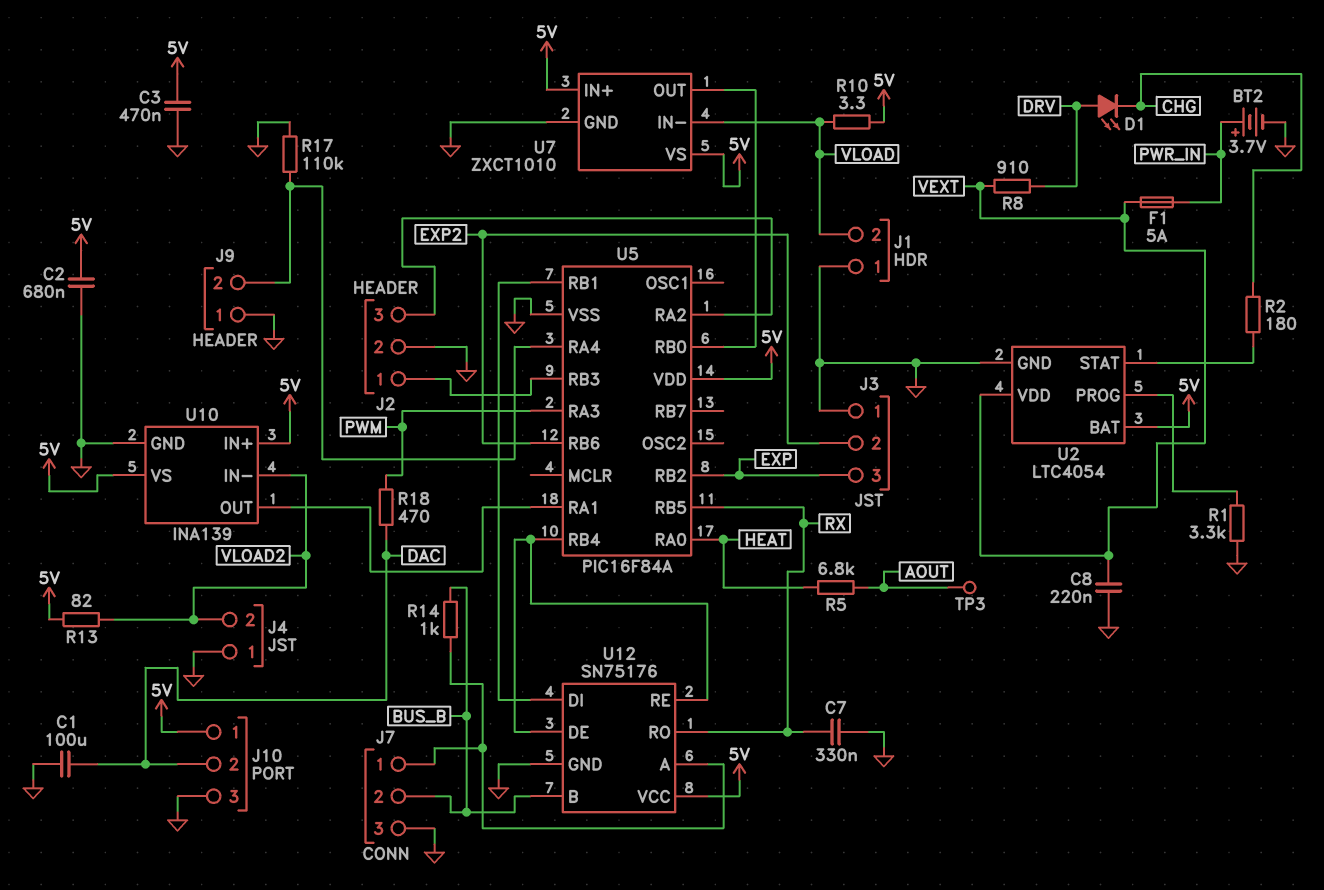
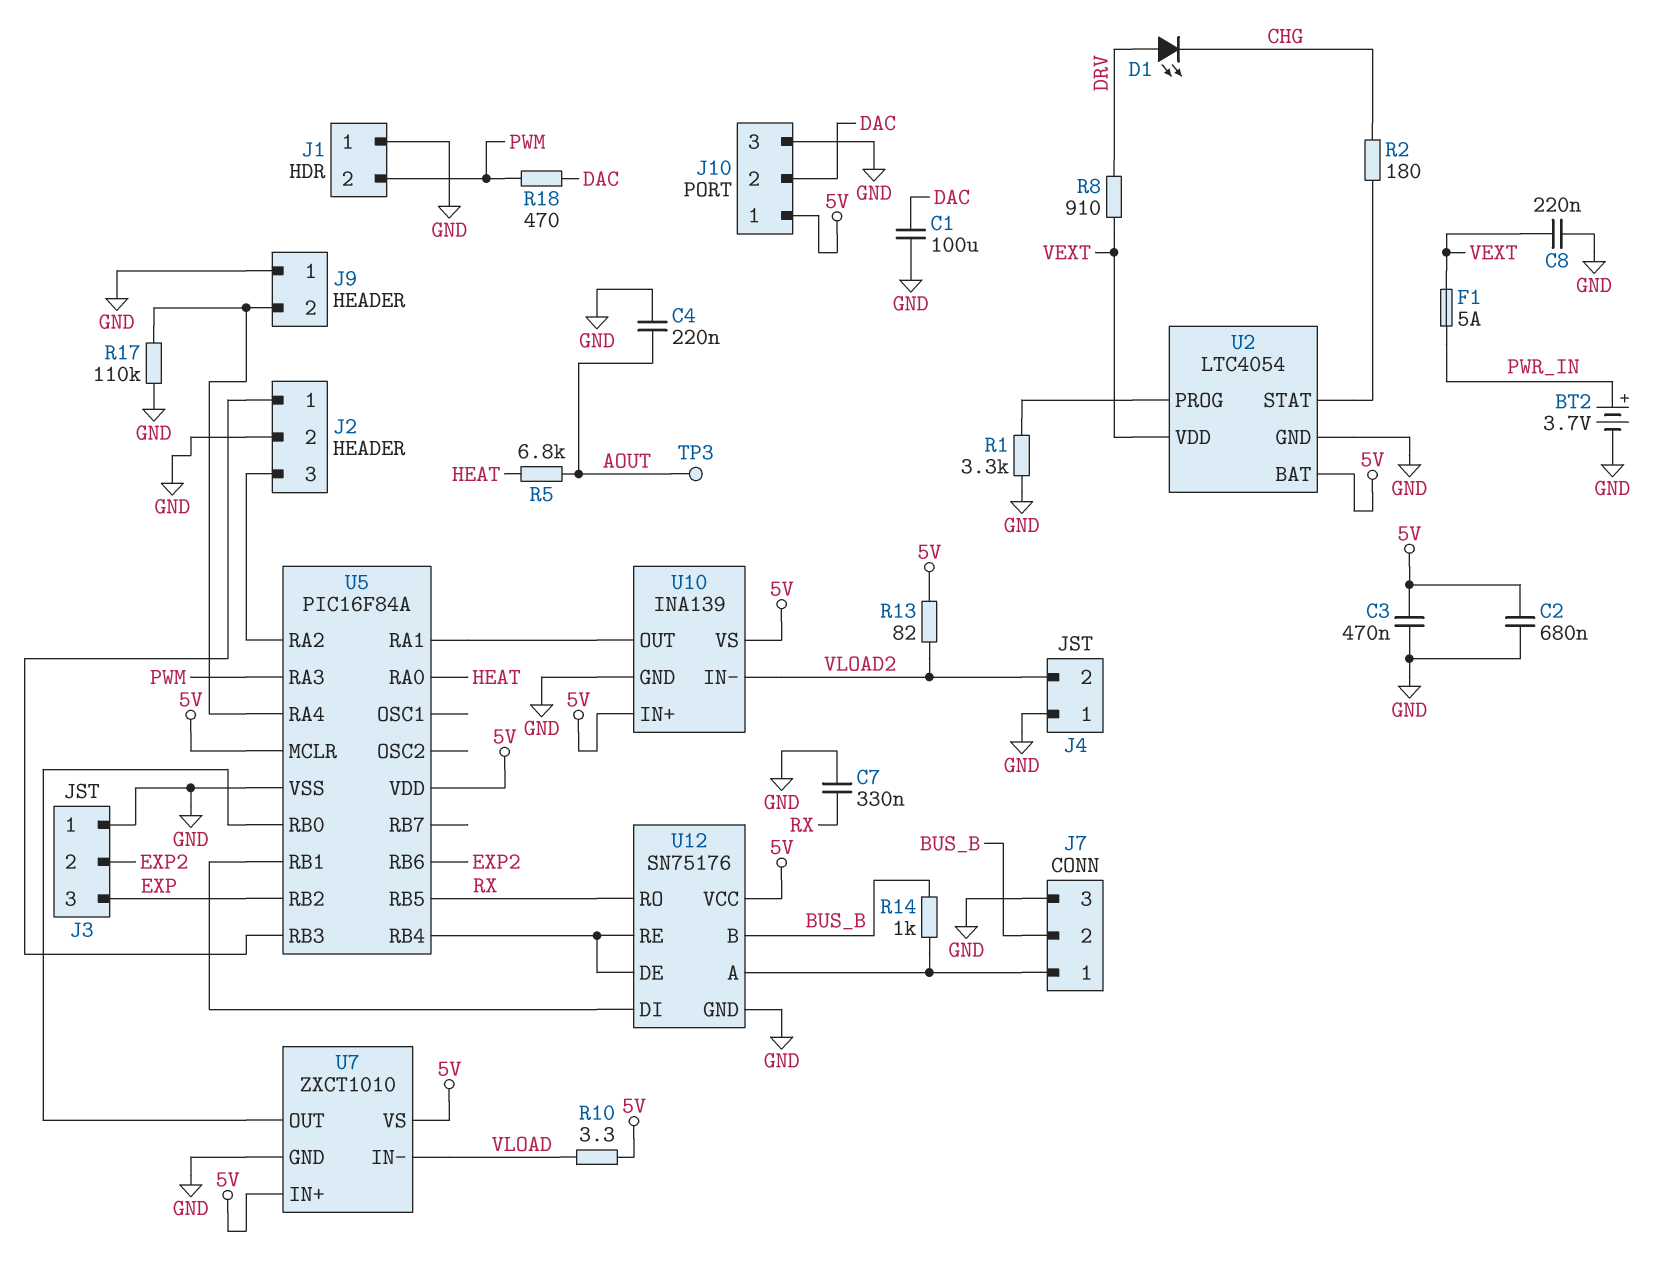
C4: none -> 220nF (AOUT, GND)
J1 pin 2: VLOAD -> PWM
U5 pin MCLR: none -> 5V

